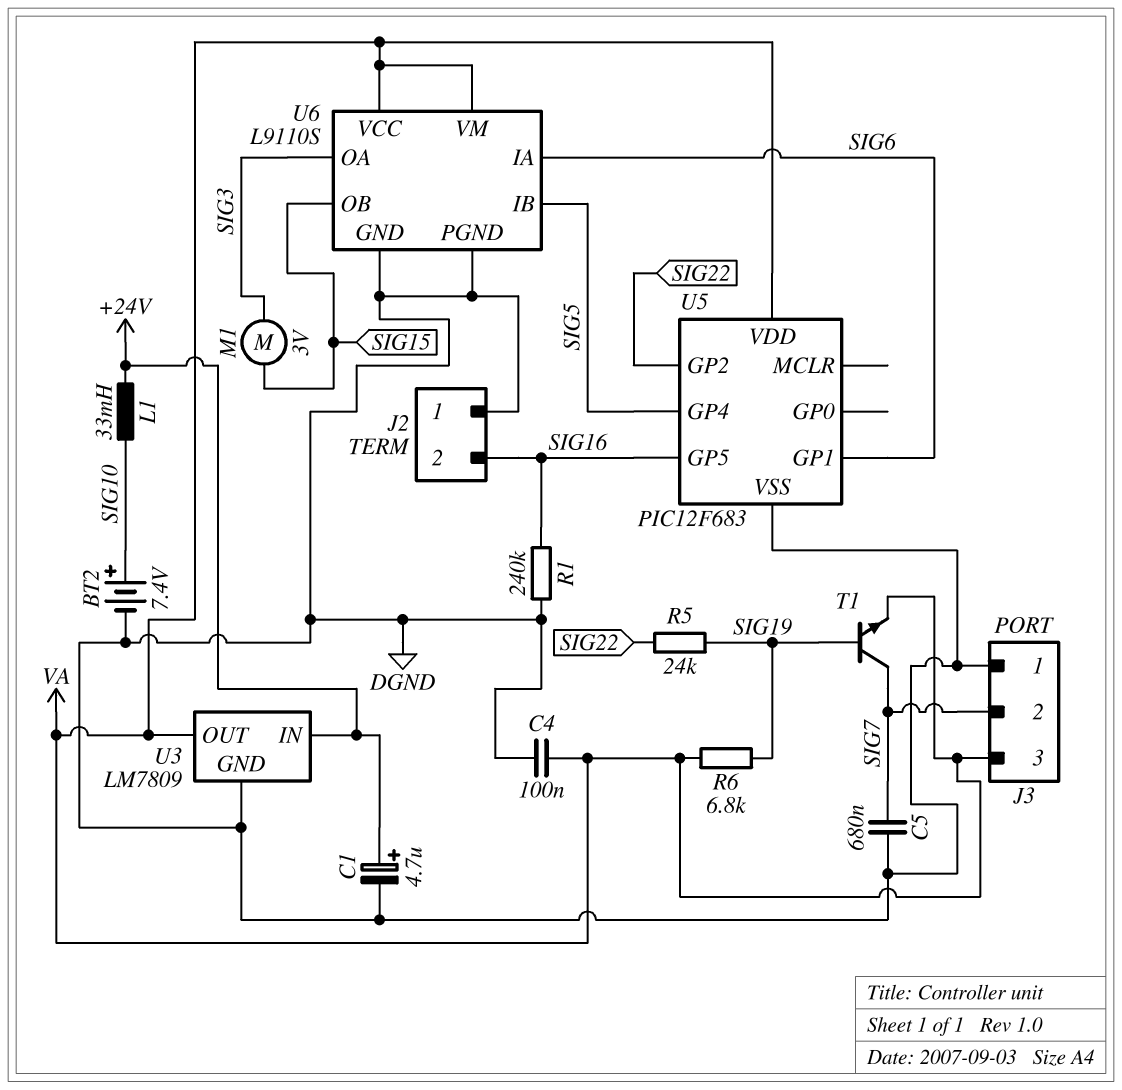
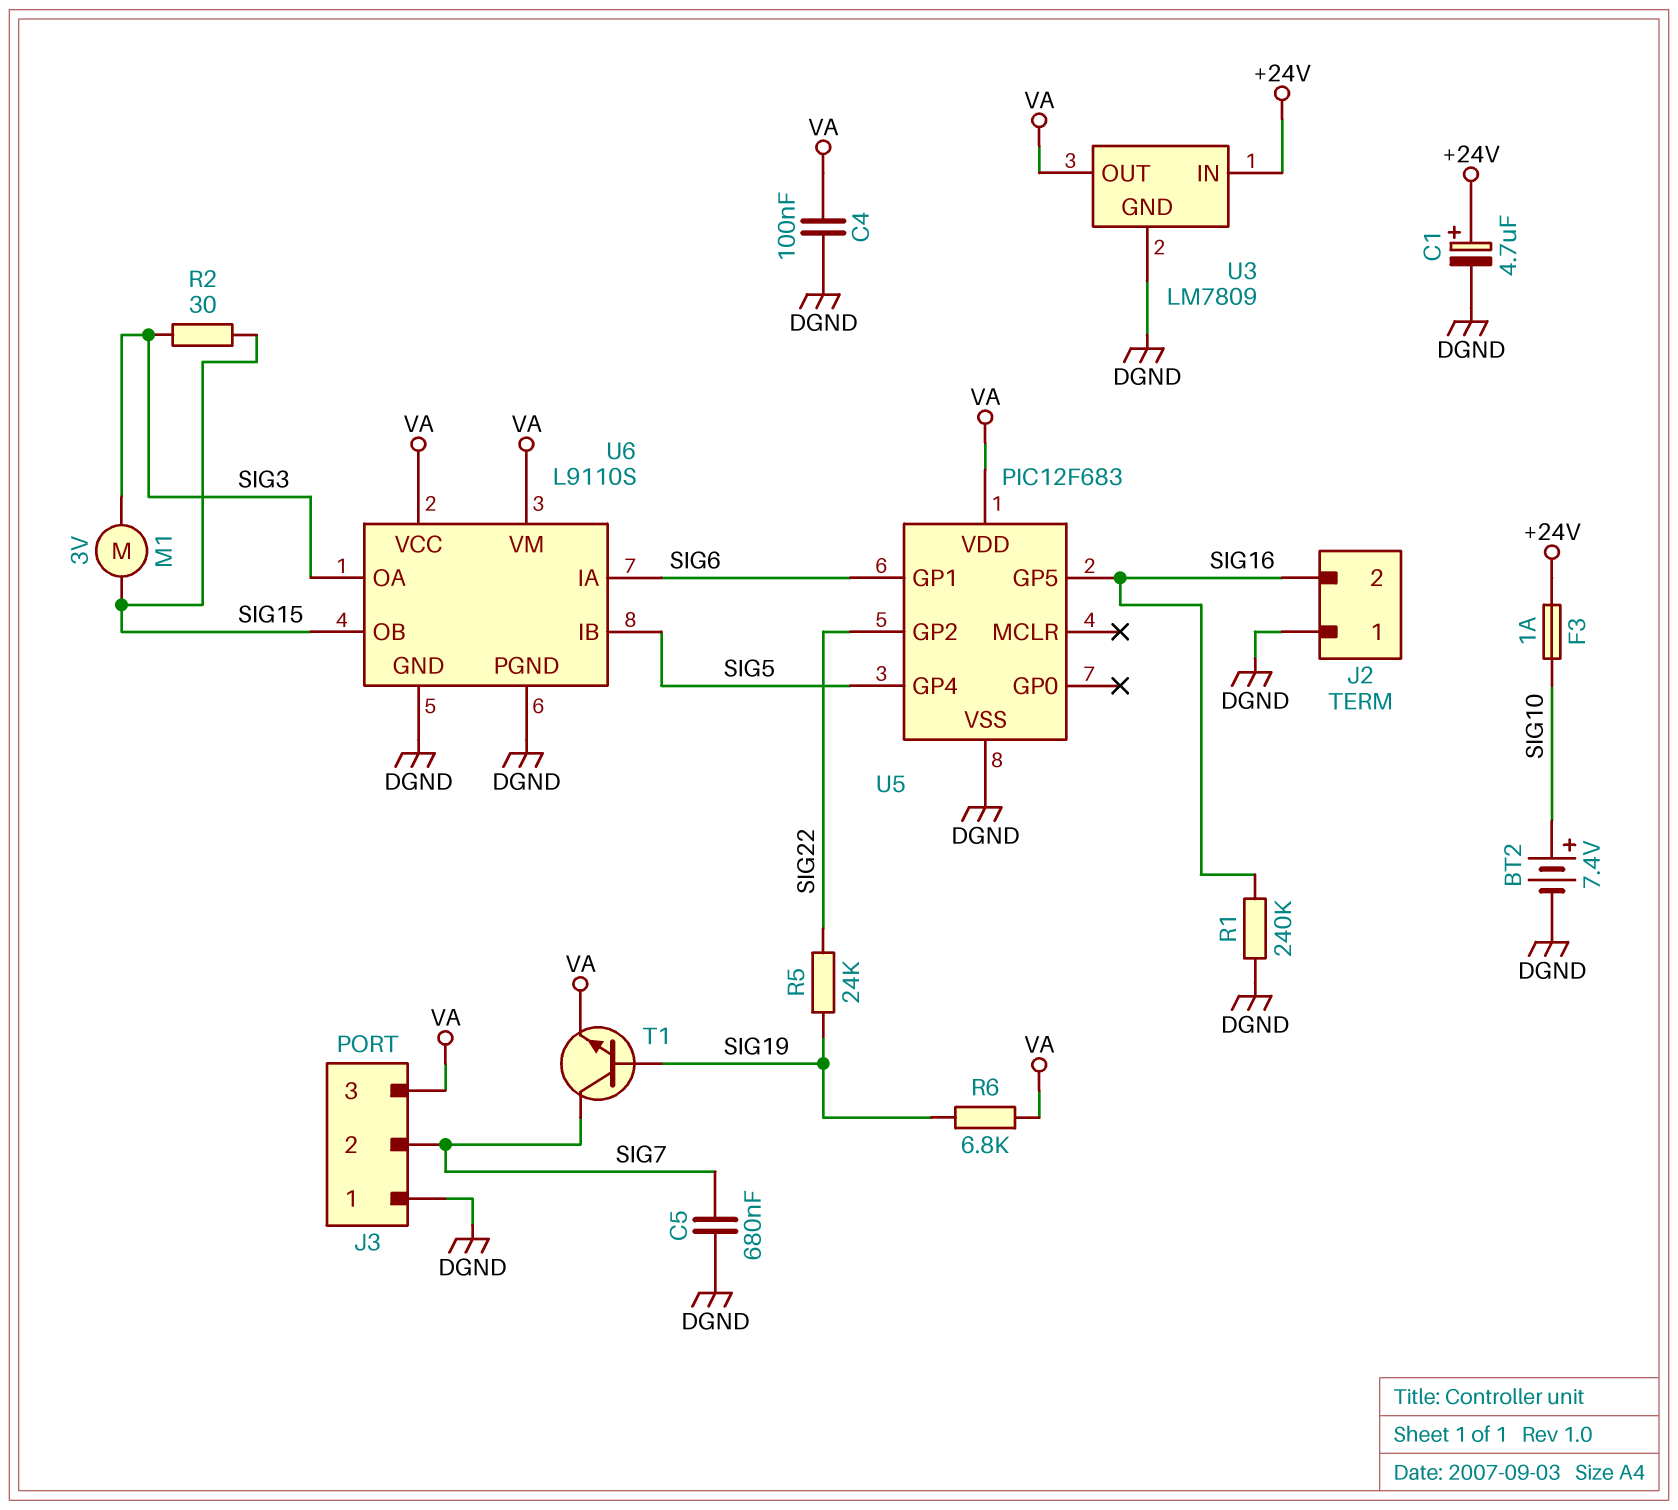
F3: none -> 1A (+24V, SIG10)
L1: 33mH (+24V, SIG10) -> none
R2: none -> 30 (SIG3, SIG15)

